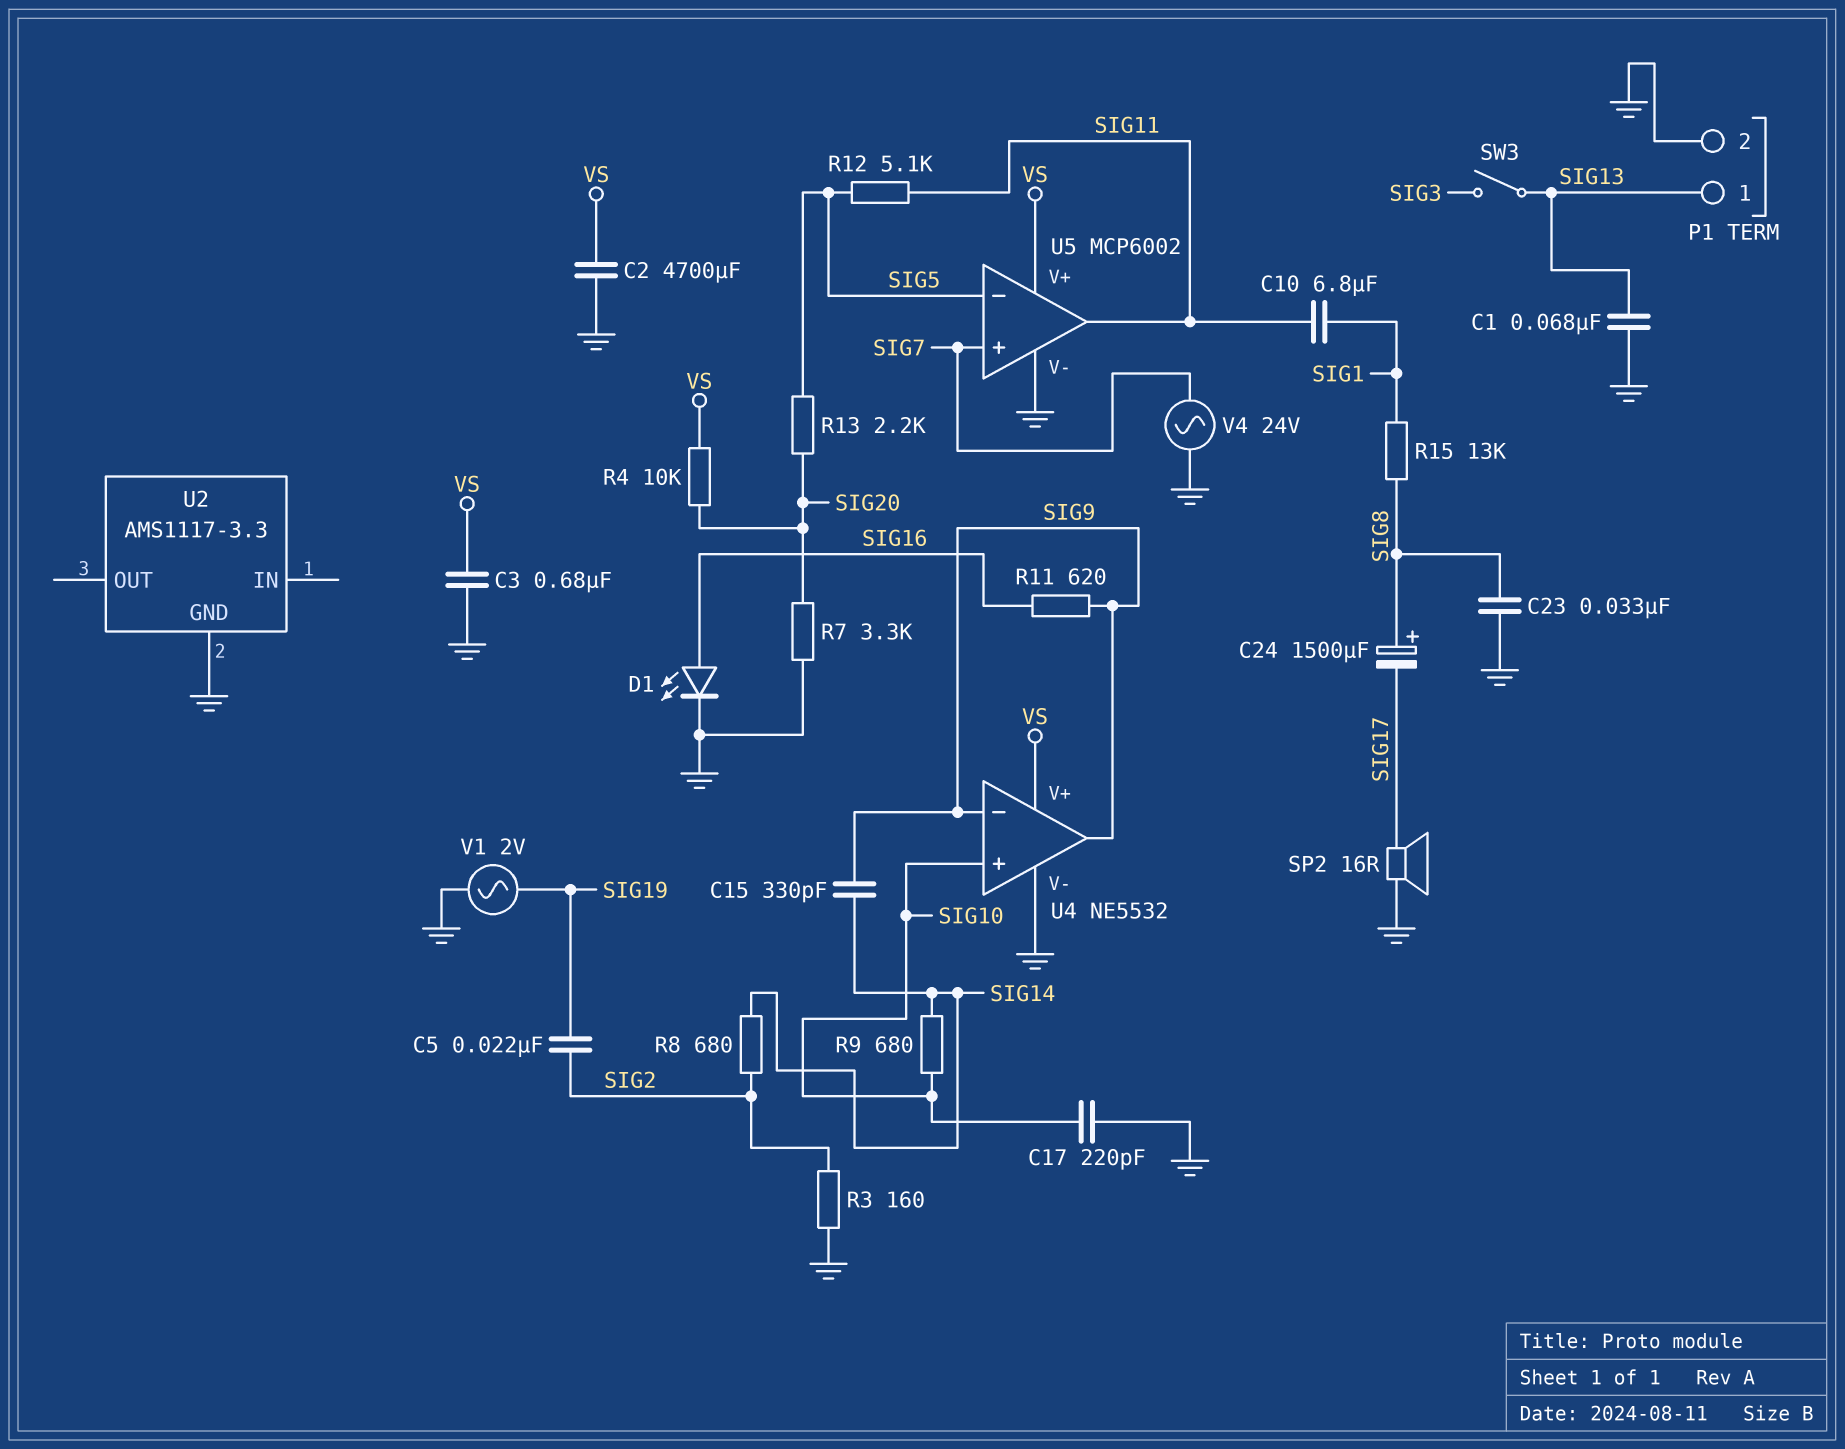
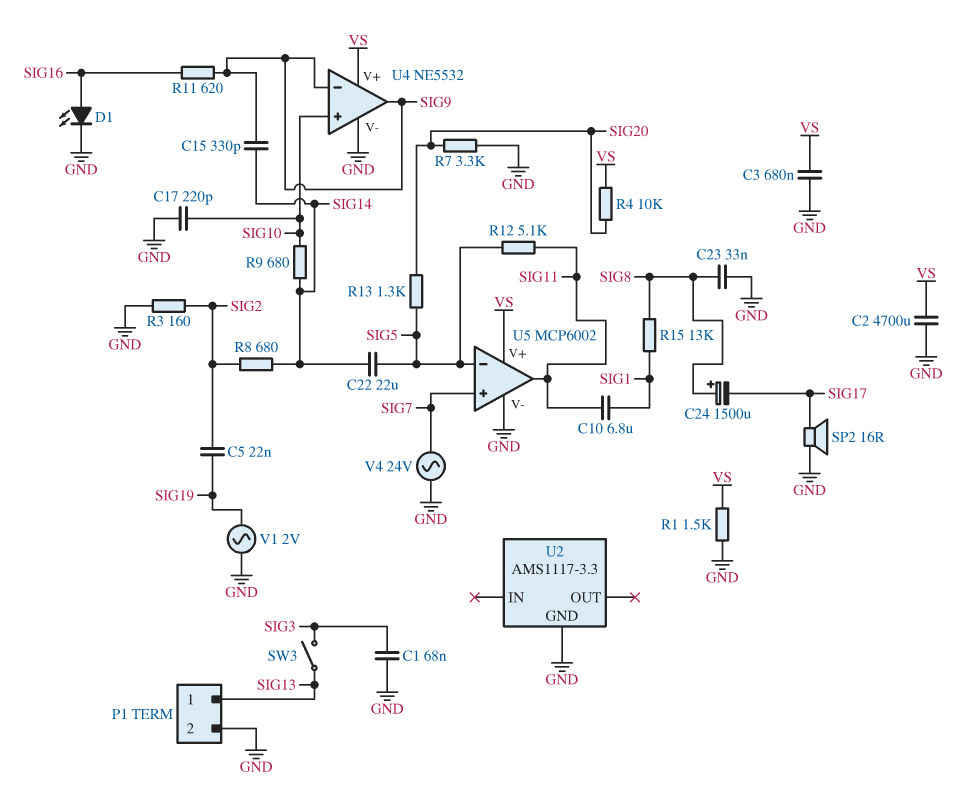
C1: 68nF (GND, SIG13) -> 68nF (GND, SIG3)
C22: none -> 22uF (SIG5, SIG14)
R1: none -> 1.5k (GND, VS)
R13: 2.2k (SIG5, SIG20) -> 1.3k (SIG5, SIG20)

